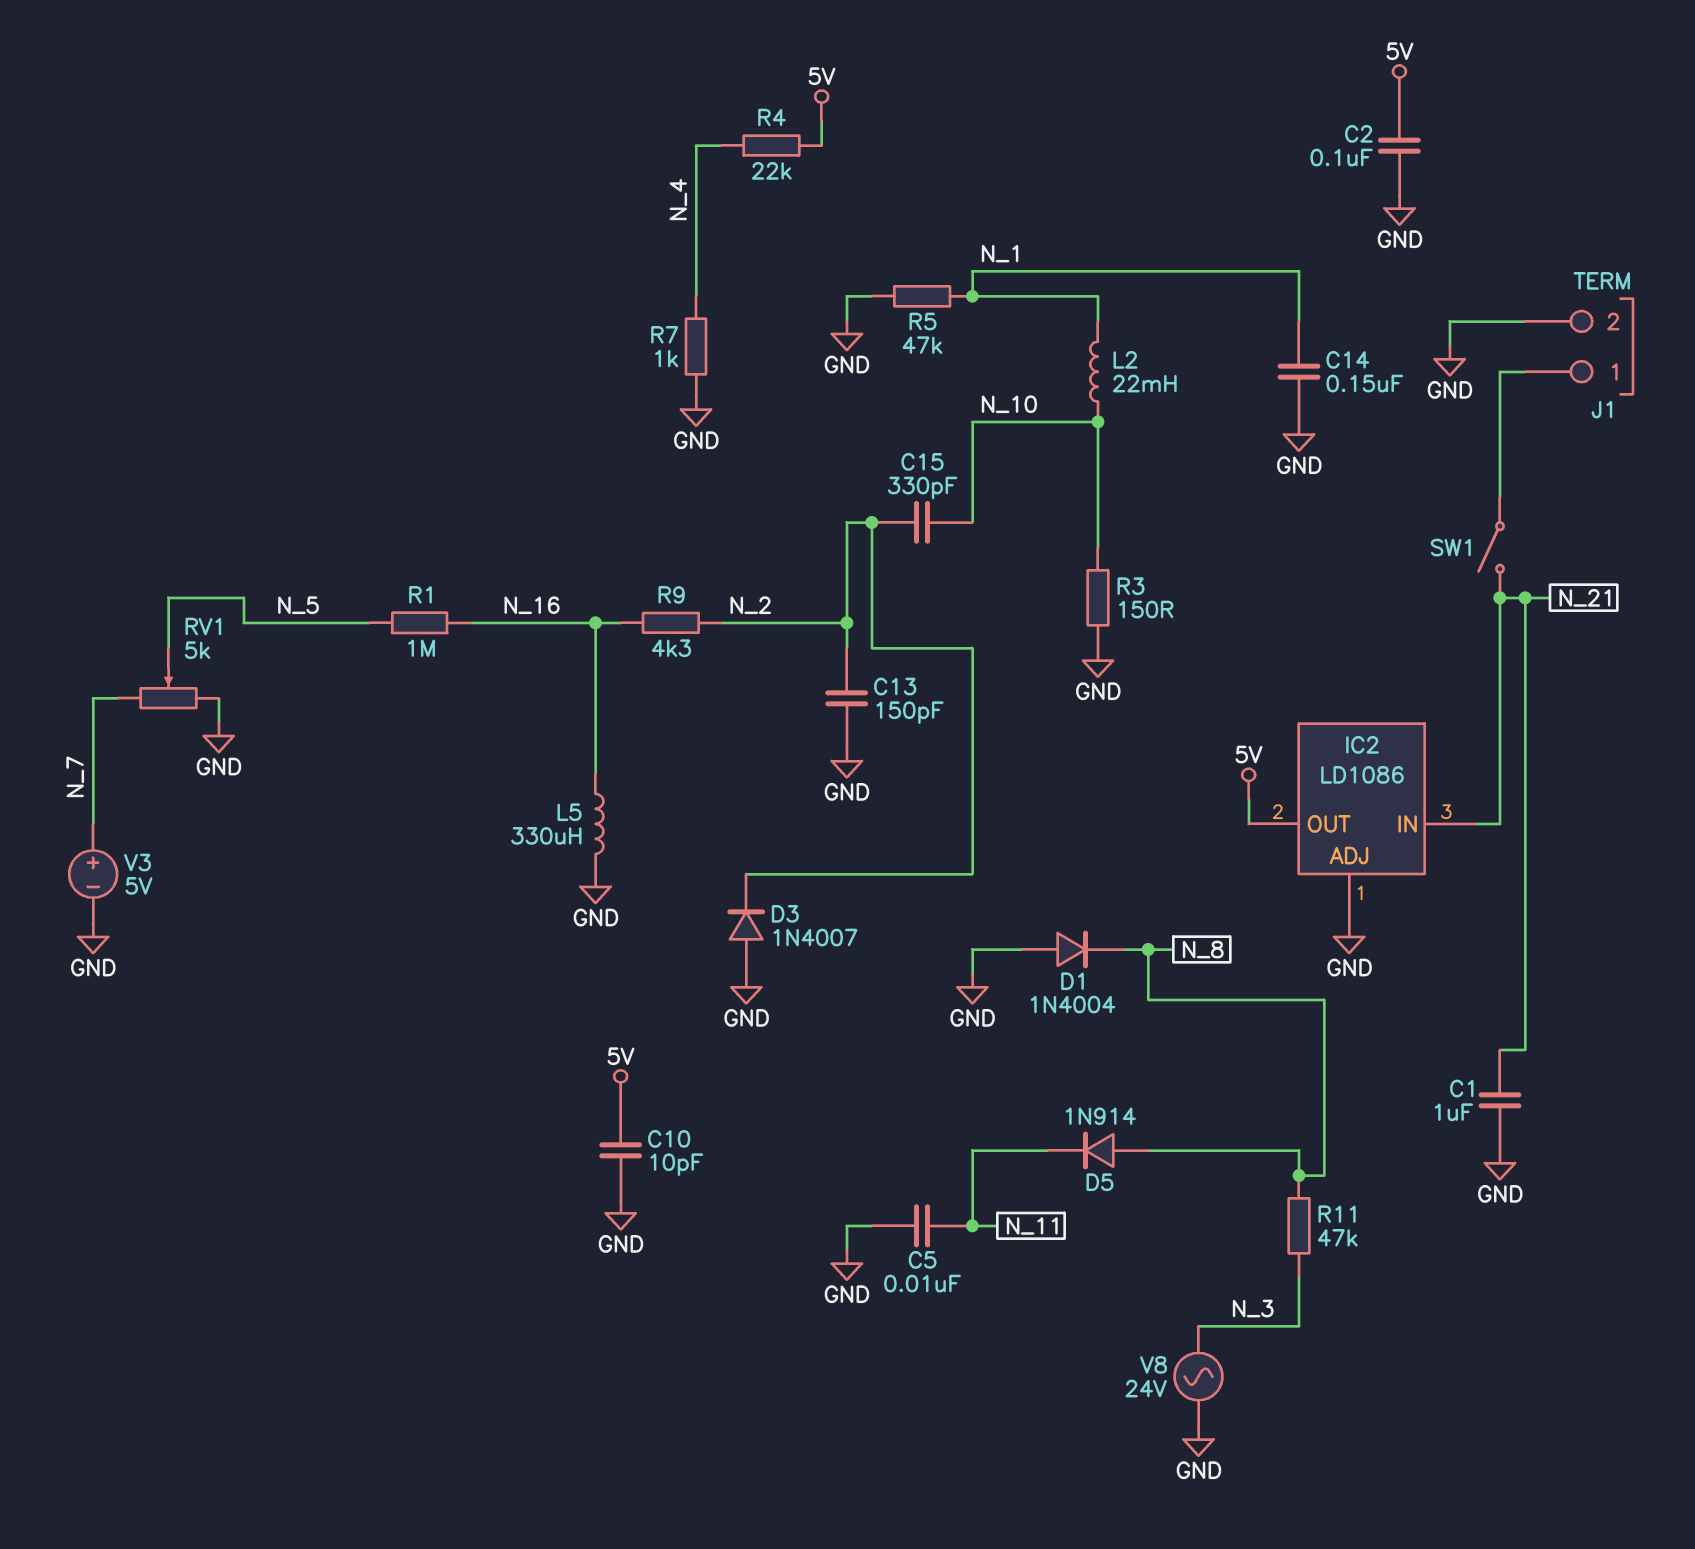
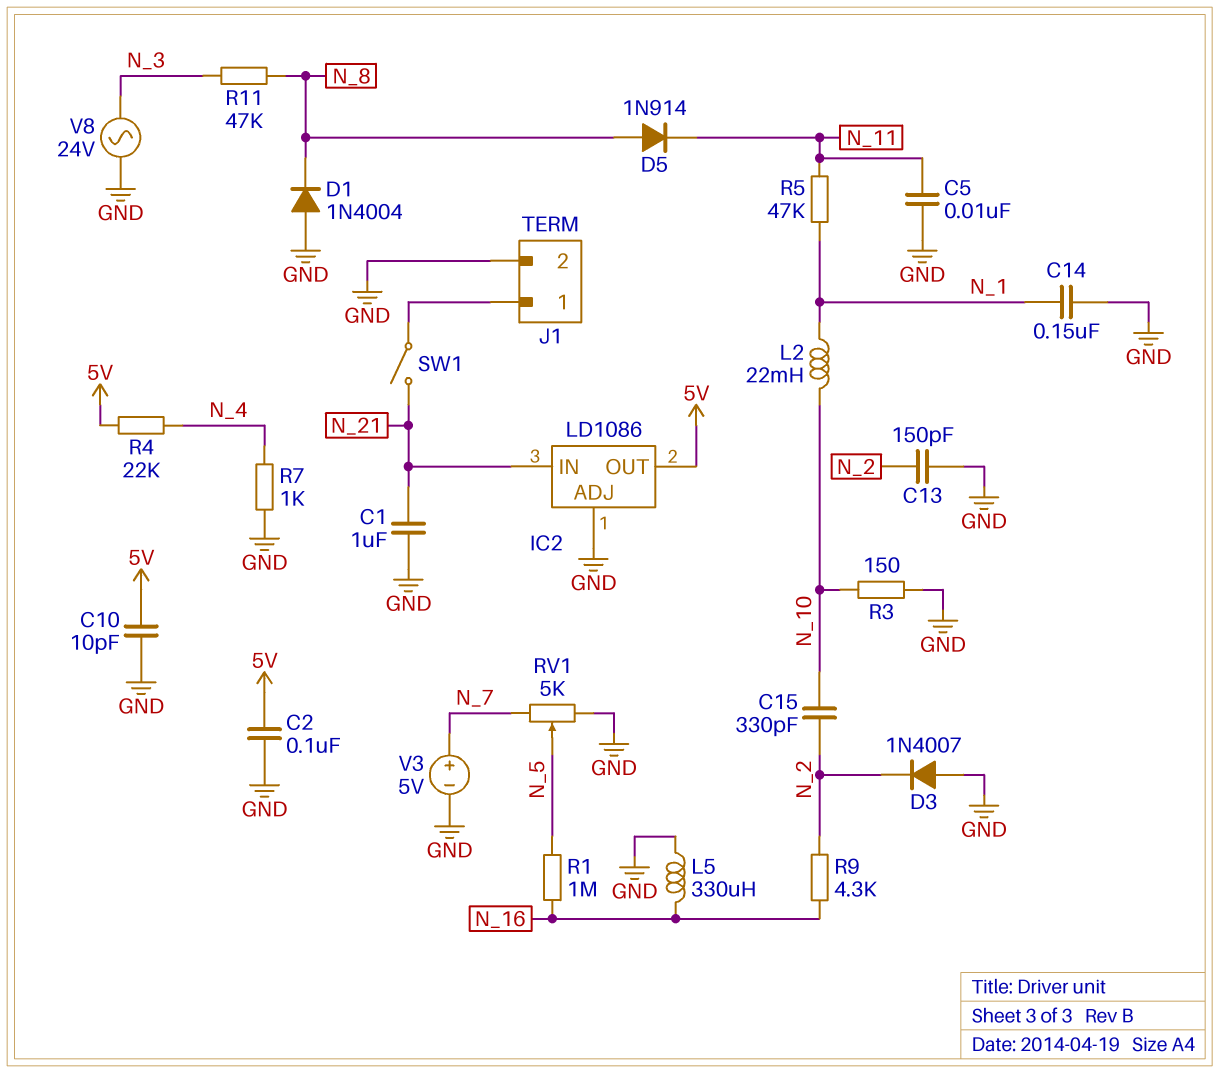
R5: 47k (GND, N_1) -> 47k (N_1, N_11)

